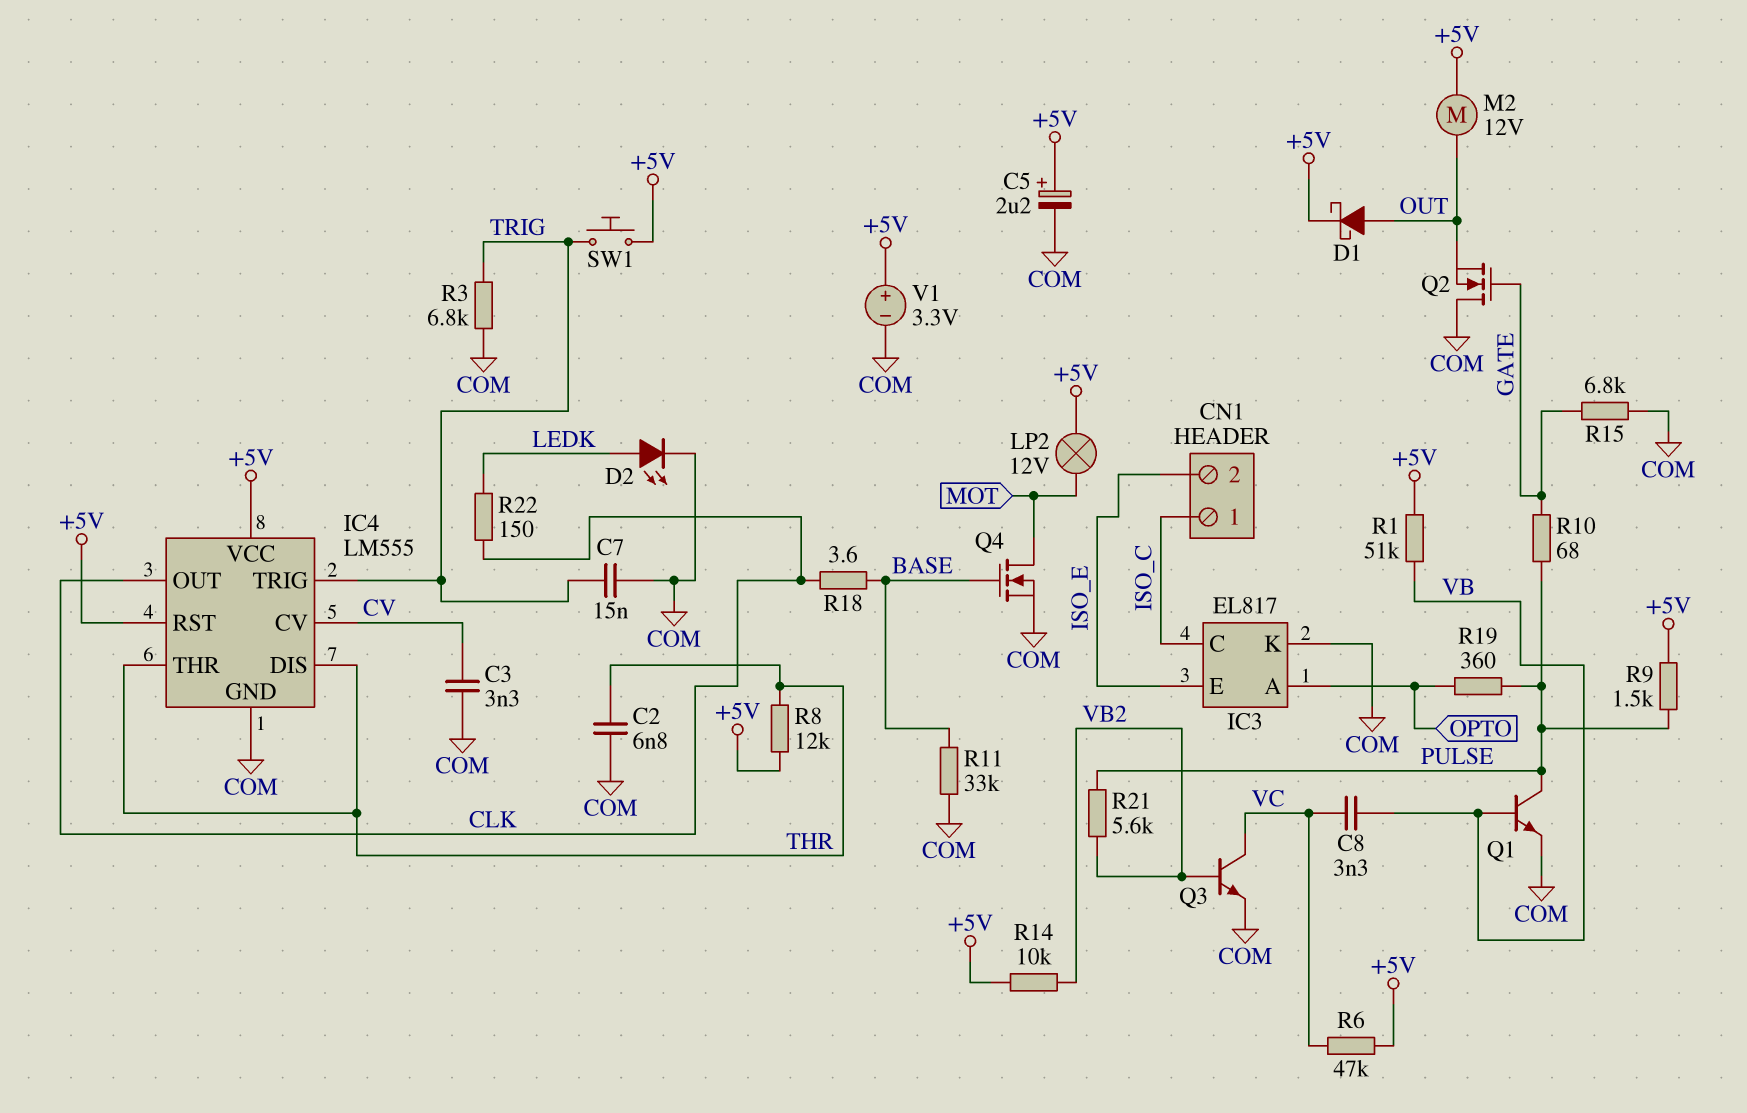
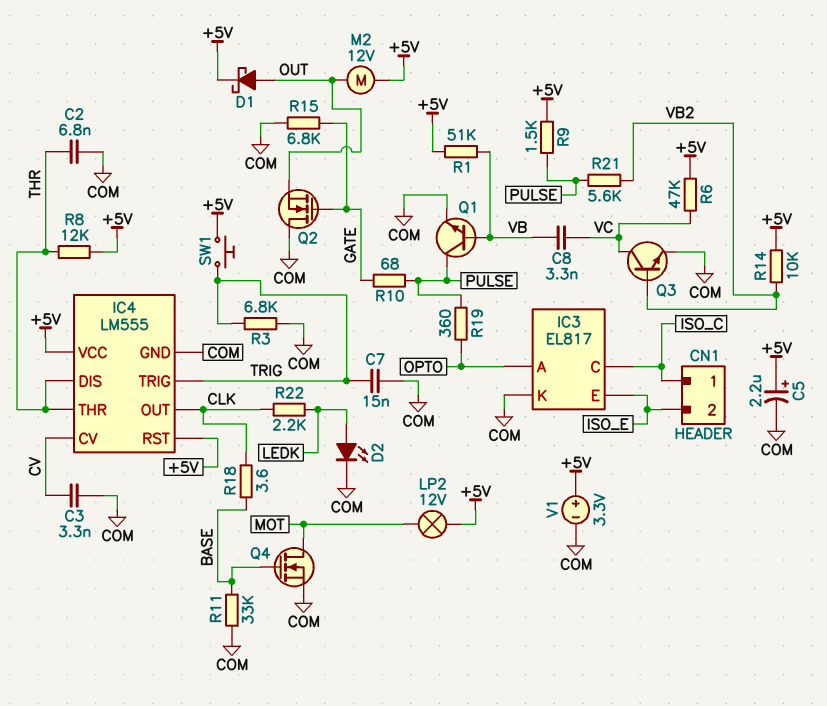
R22: 150 (CLK, LEDK) -> 2.2k (CLK, LEDK)

